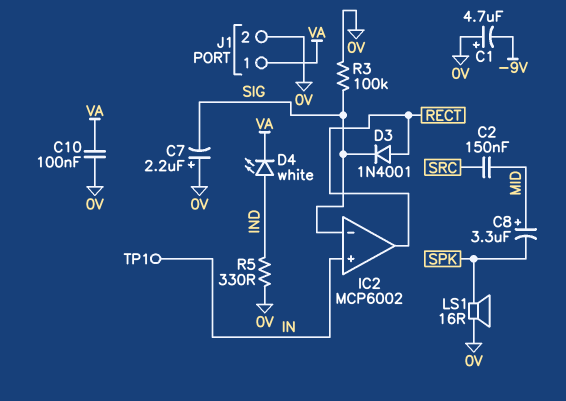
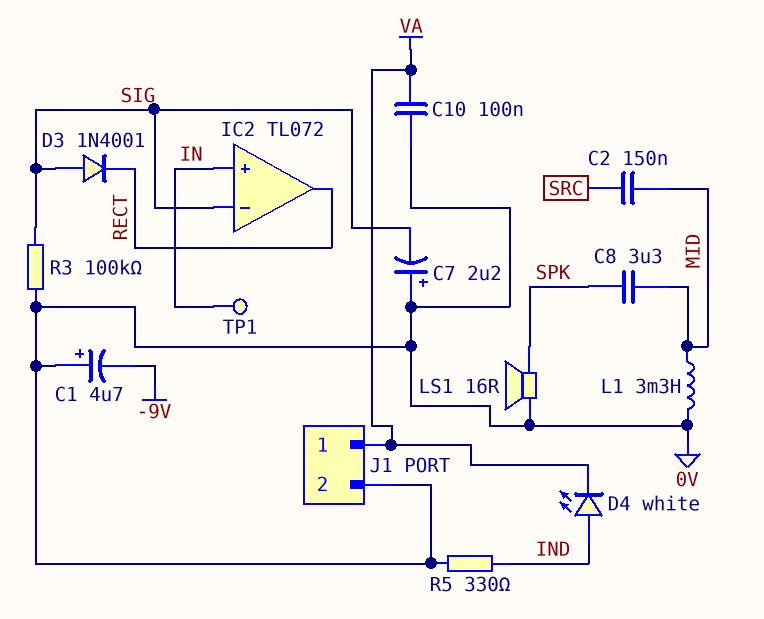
C8: 3.3uF (plus MID, minus SPK) -> 3.3uF (MID, SPK)
D3: diode 1N4001 (A RECT, K SIG) -> diode 1N4001 (A SIG, K RECT)
IC2: MCP6002 -> TL072
L1: none -> 3.3mH (0V, MID)

